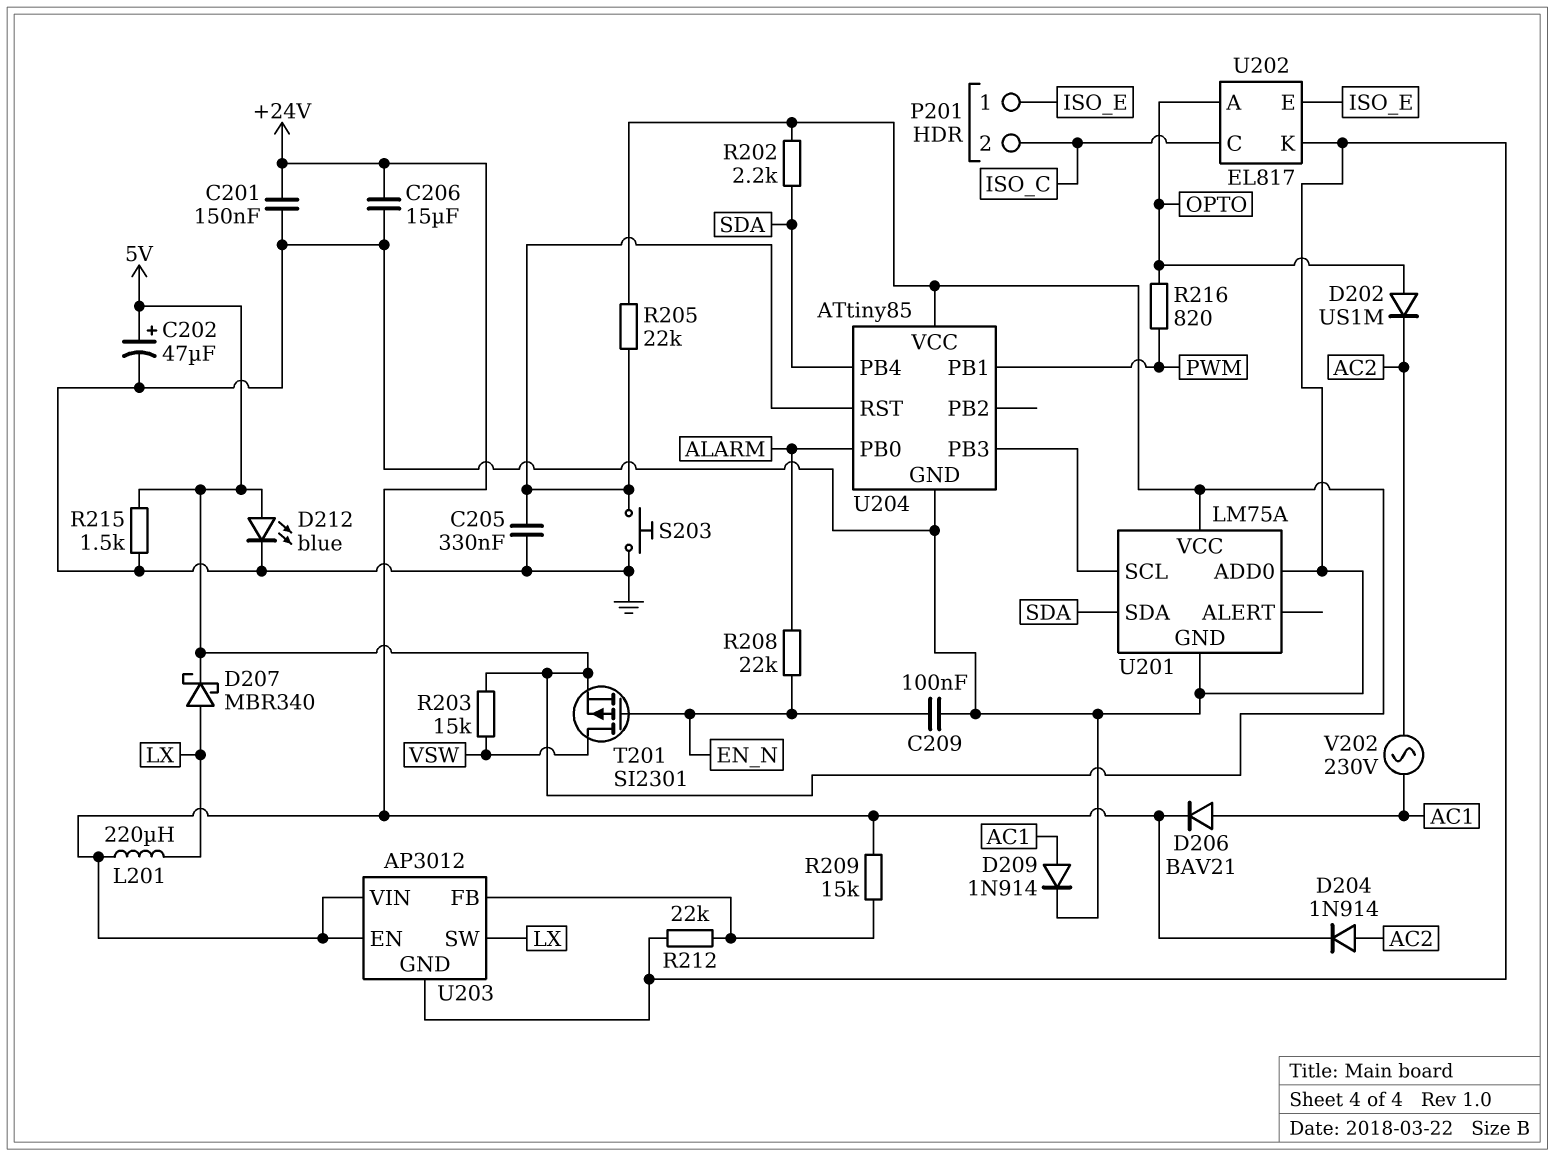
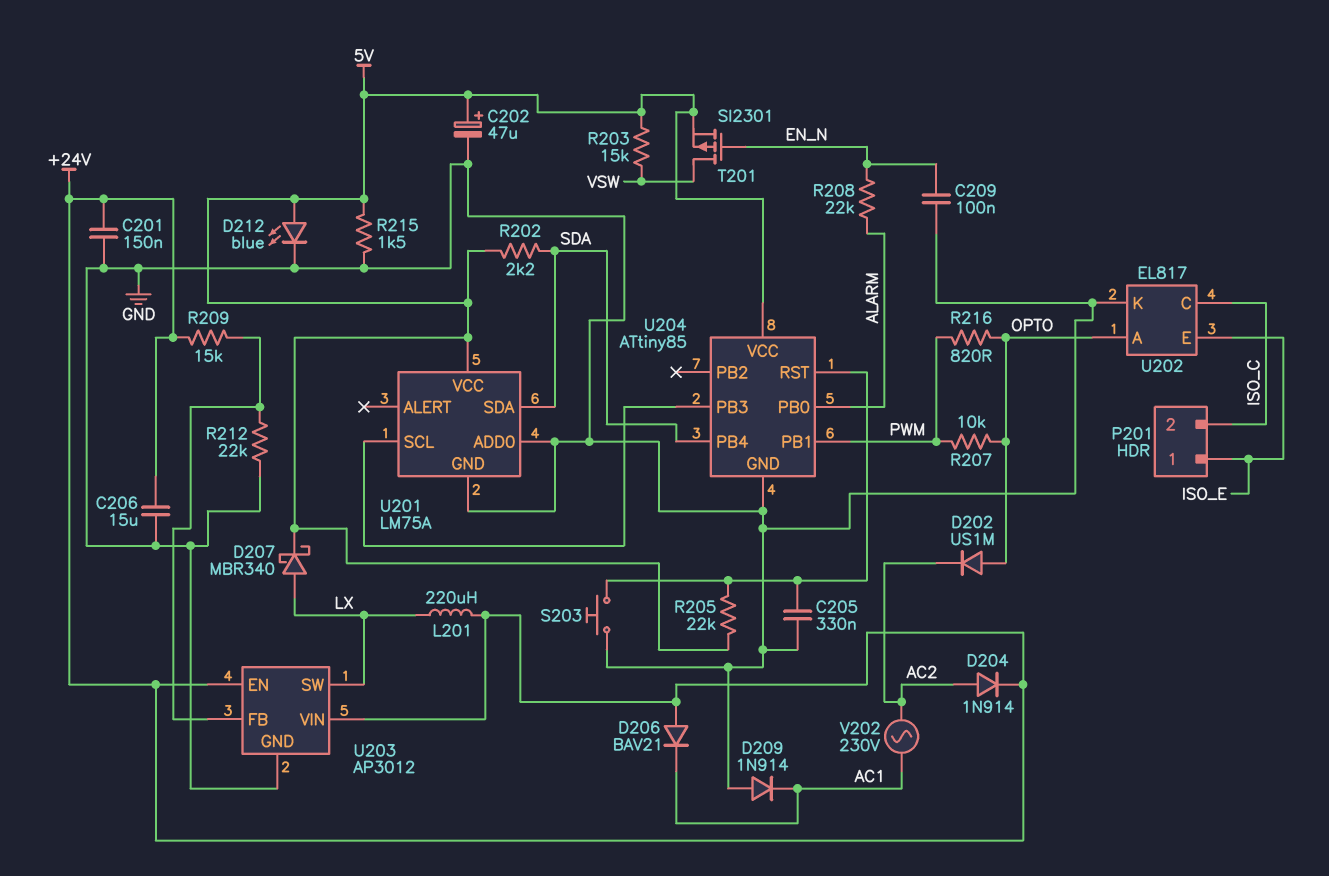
D206: diode BAV21 (A AC1, K +24V) -> diode BAV21 (A +24V, K AC1)
D209: diode 1N914 (A AC1, K GND) -> diode 1N914 (A GND, K AC1)
R207: none -> 10k (OPTO, PWM)

